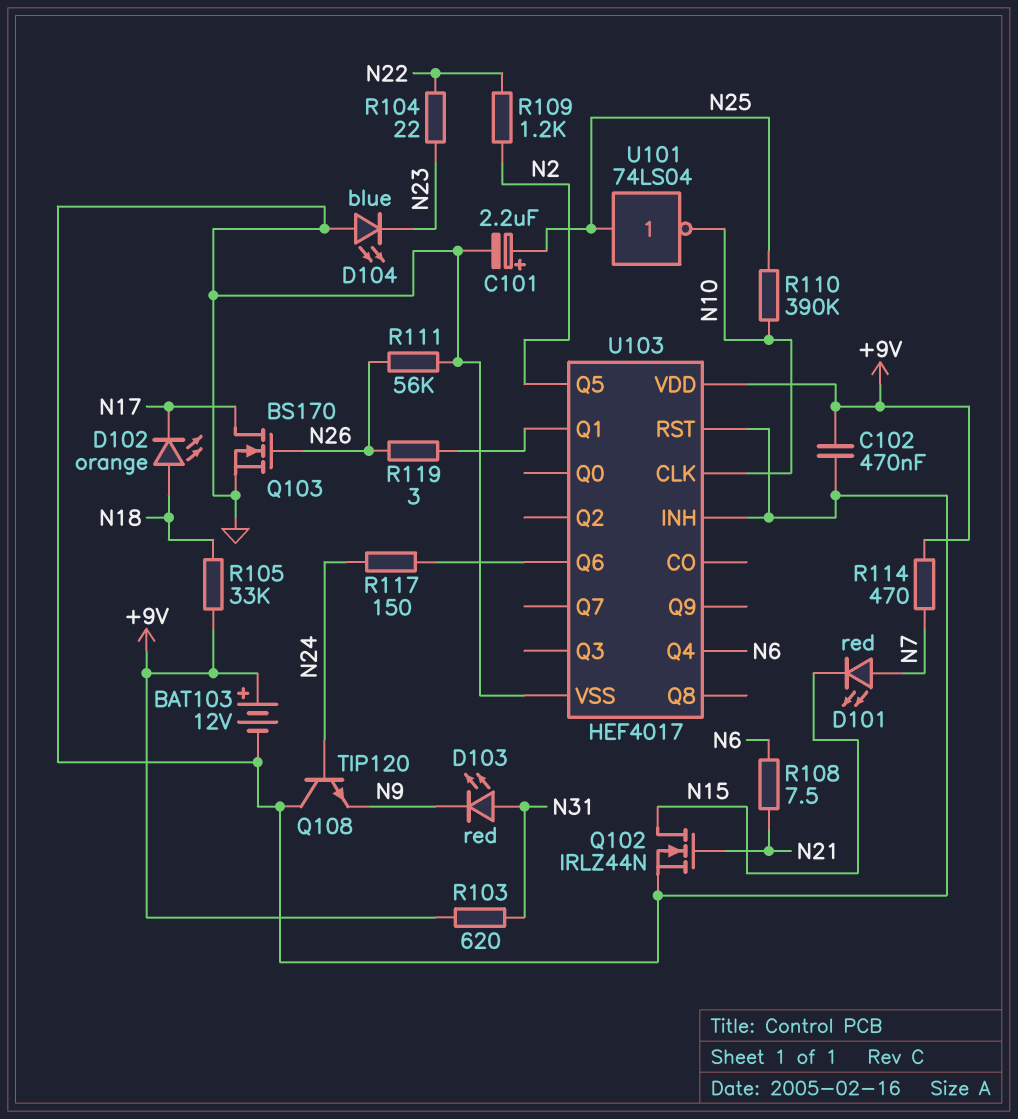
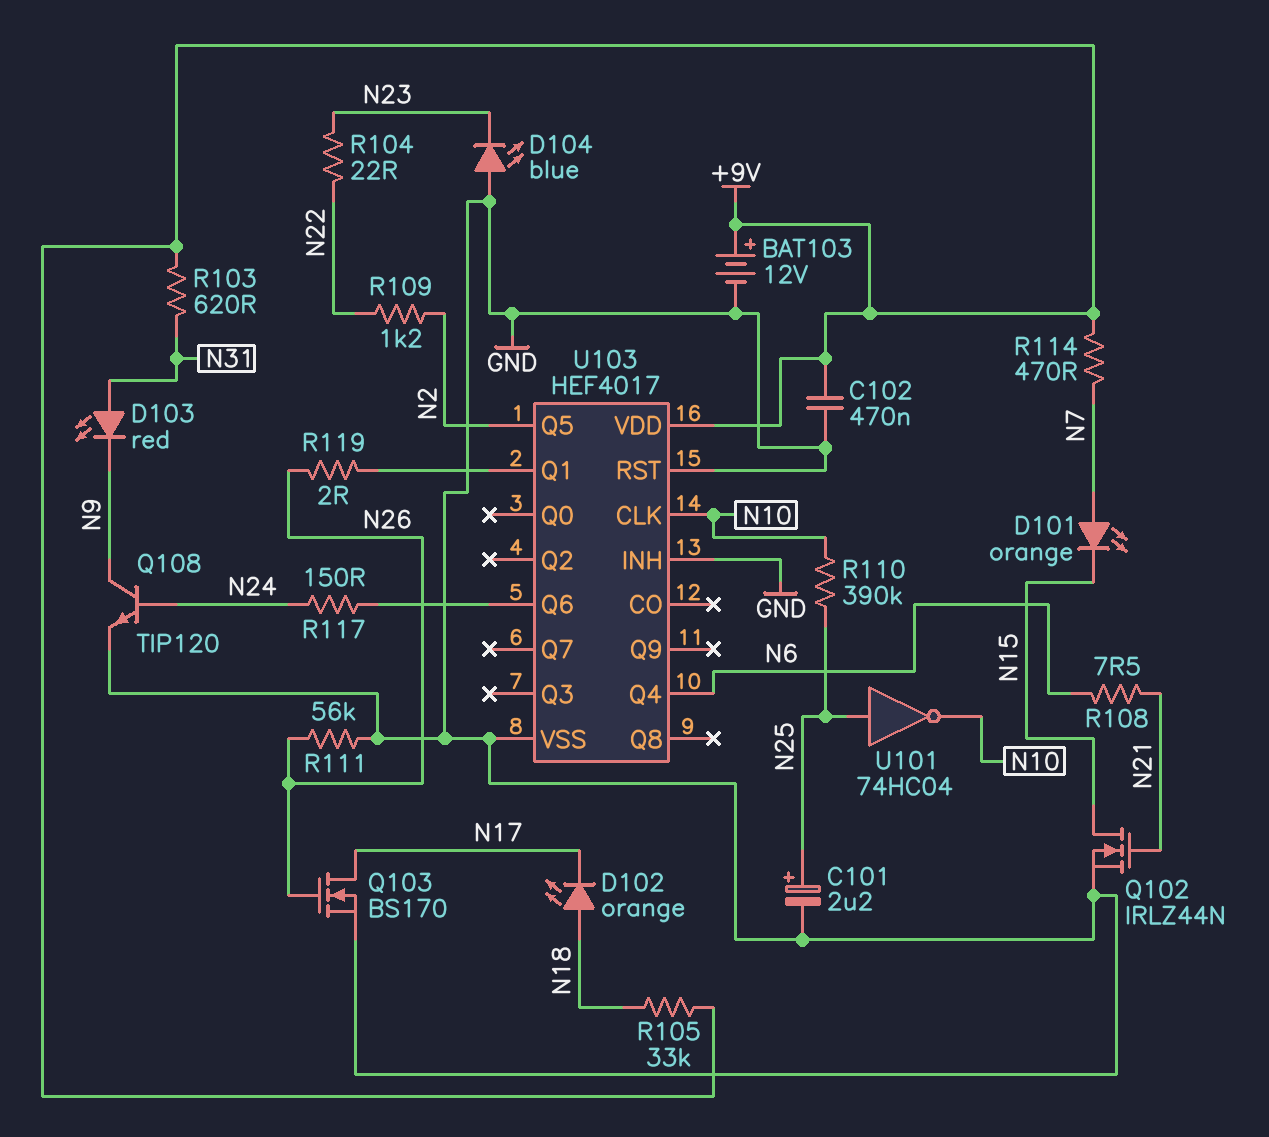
D101: LED red (A N7, K N15) -> LED orange (A N7, K N15)
Q108: NPN TIP120 (B N24, C GND, E N9) -> NPN TIP120 (B N24, C N9, E GND)
R119: 3 (N26, U103/Q1) -> 2 (N26, U103/Q1)
U101: NOT 74LS04 (in N25, out N10) -> NOT 74HC04 (in N25, out N10)

